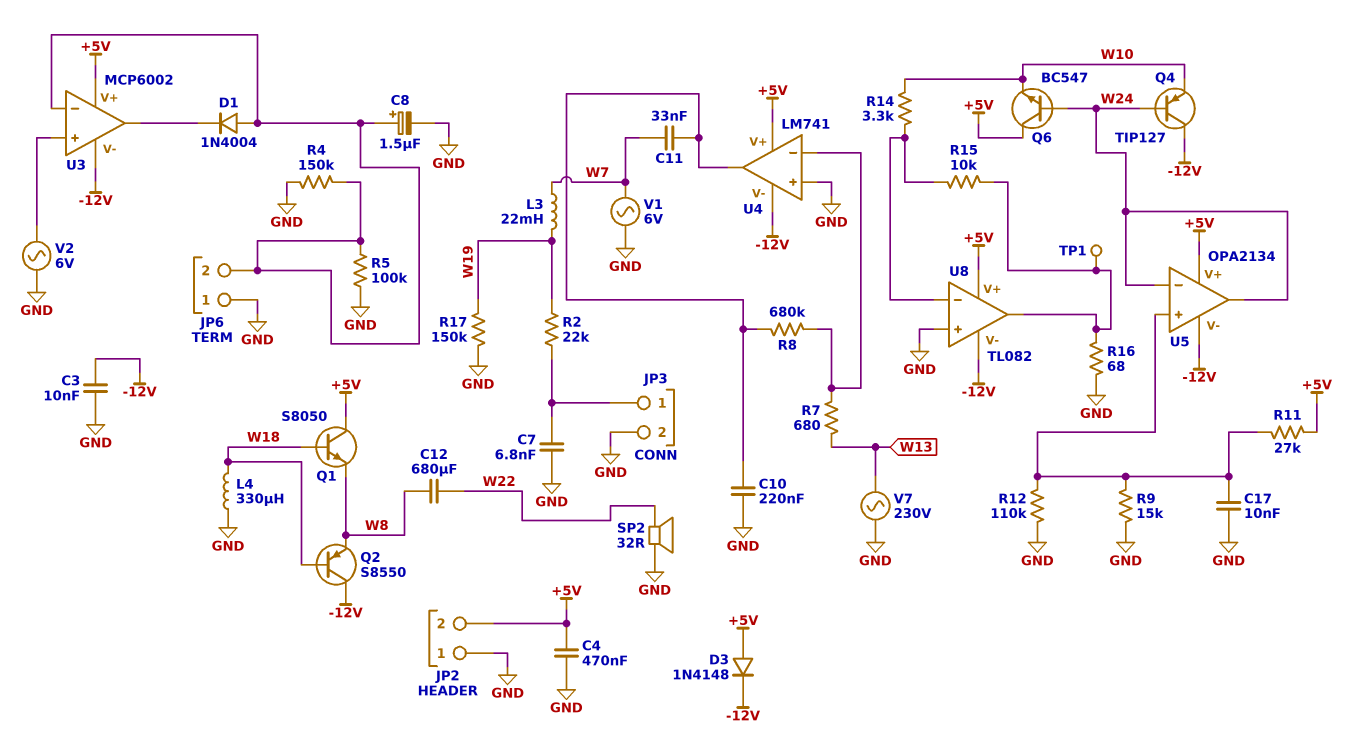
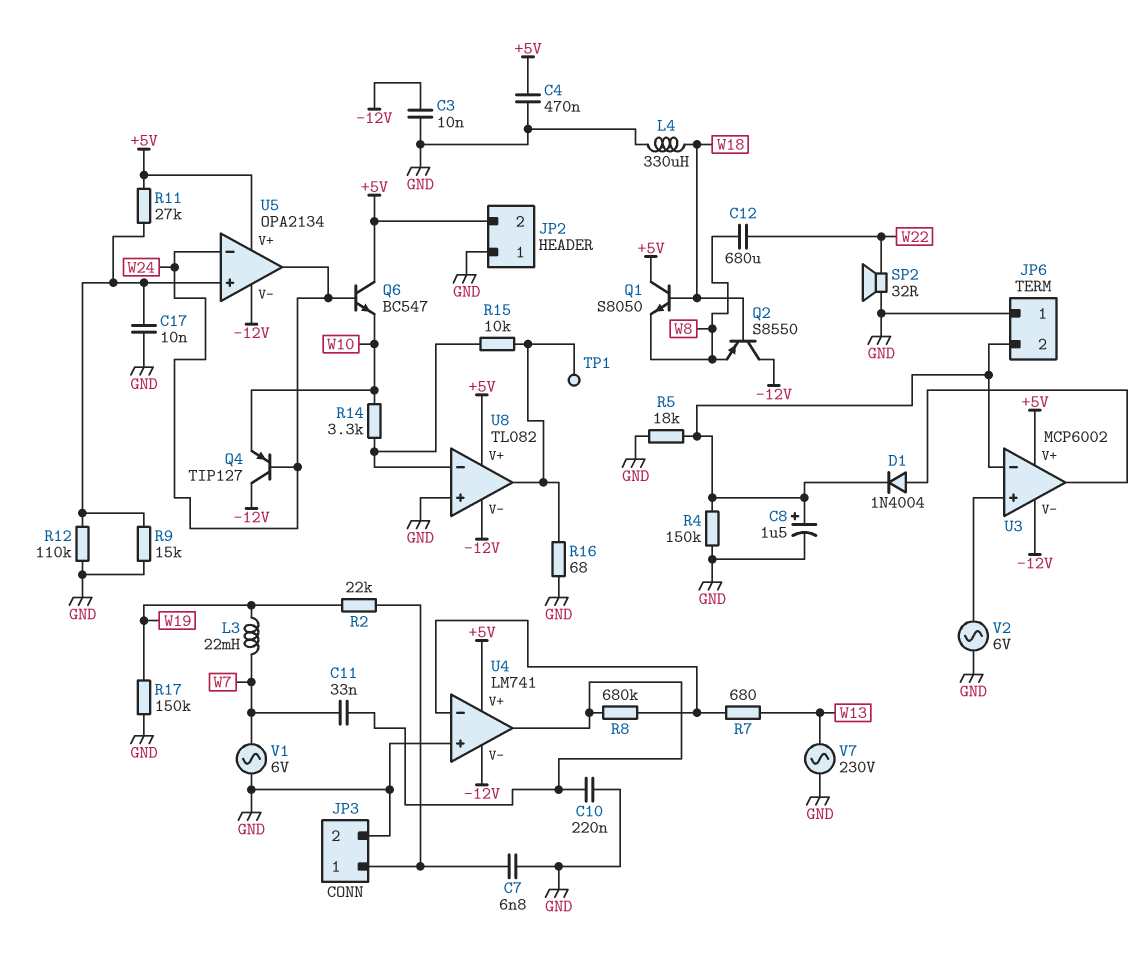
D1: diode 1N4004 (A JP6/2, K U3/out) -> diode 1N4004 (A U3/out, K JP6/2)
D3: diode 1N4148 (A +5V, K -12V) -> none
R5: 100k (GND, JP6/2) -> 18k (GND, JP6/2)

